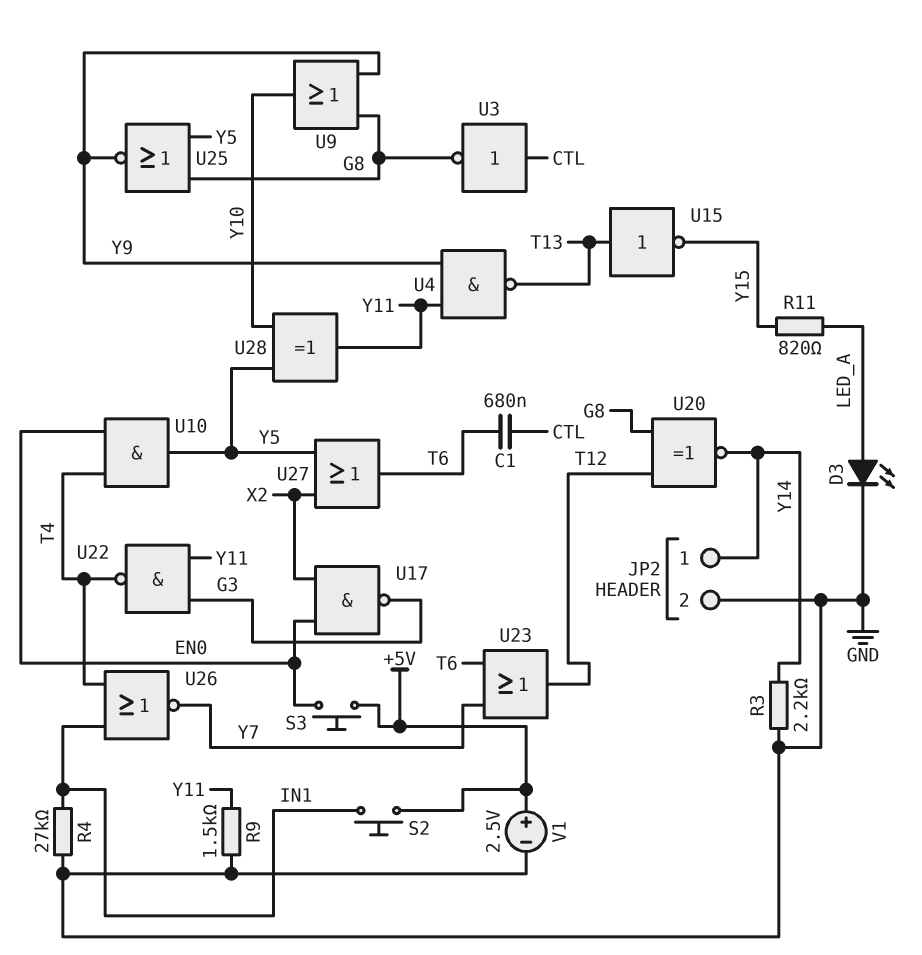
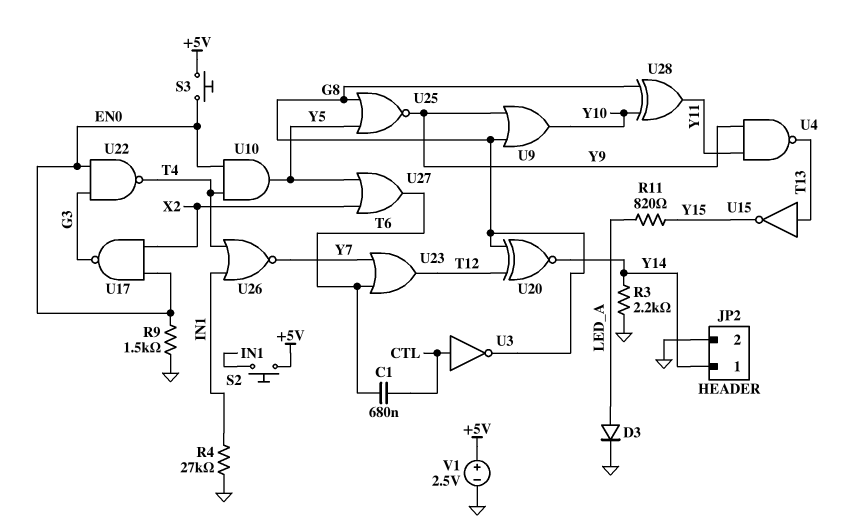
D3: LED (A LED_A, K GND) -> diode (A LED_A, K GND)
R9: 1.5k (GND, Y11) -> 1.5k (EN0, GND)
U22: NAND (in G3, in Y11, out T4) -> NAND (in EN0, in G3, out T4)
U28: XOR (in Y5, in Y10, out Y11) -> XOR (in G8, in Y10, out Y11)

